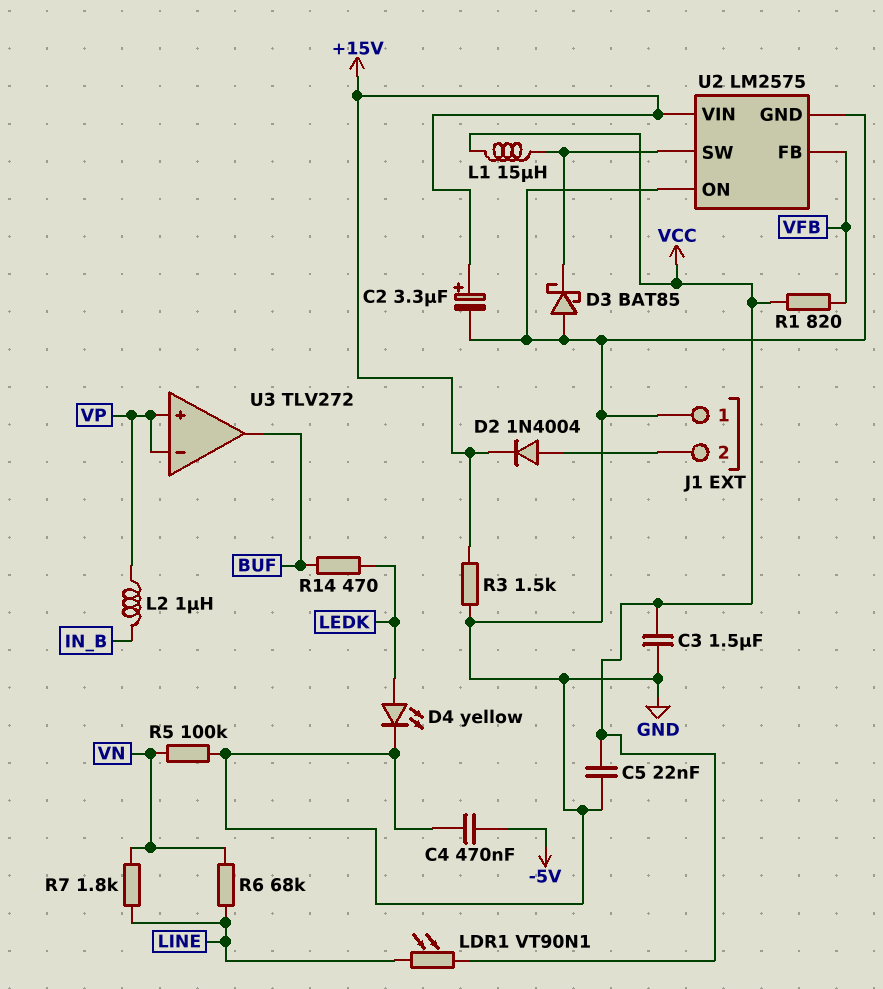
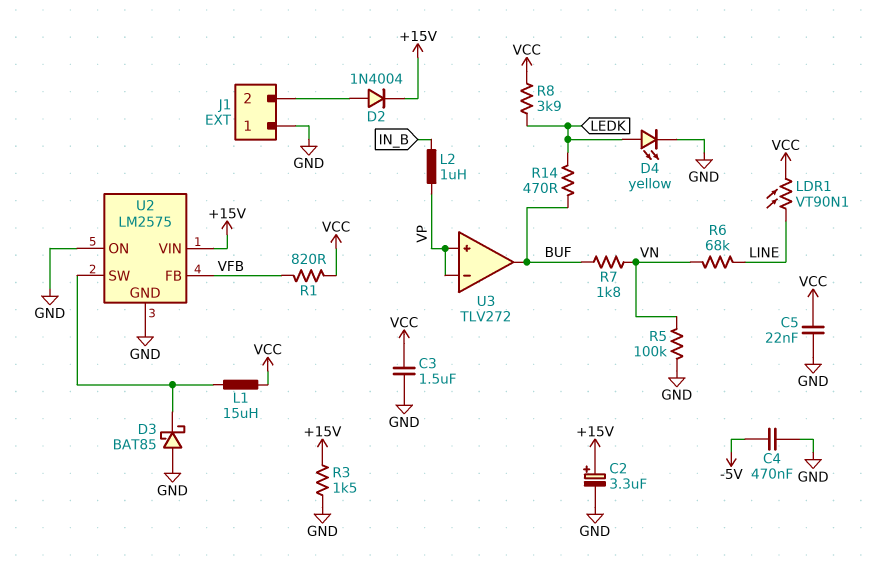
R7: 1.8k (LINE, VN) -> 1.8k (BUF, VN)
R8: none -> 3.9k (LEDK, VCC)

